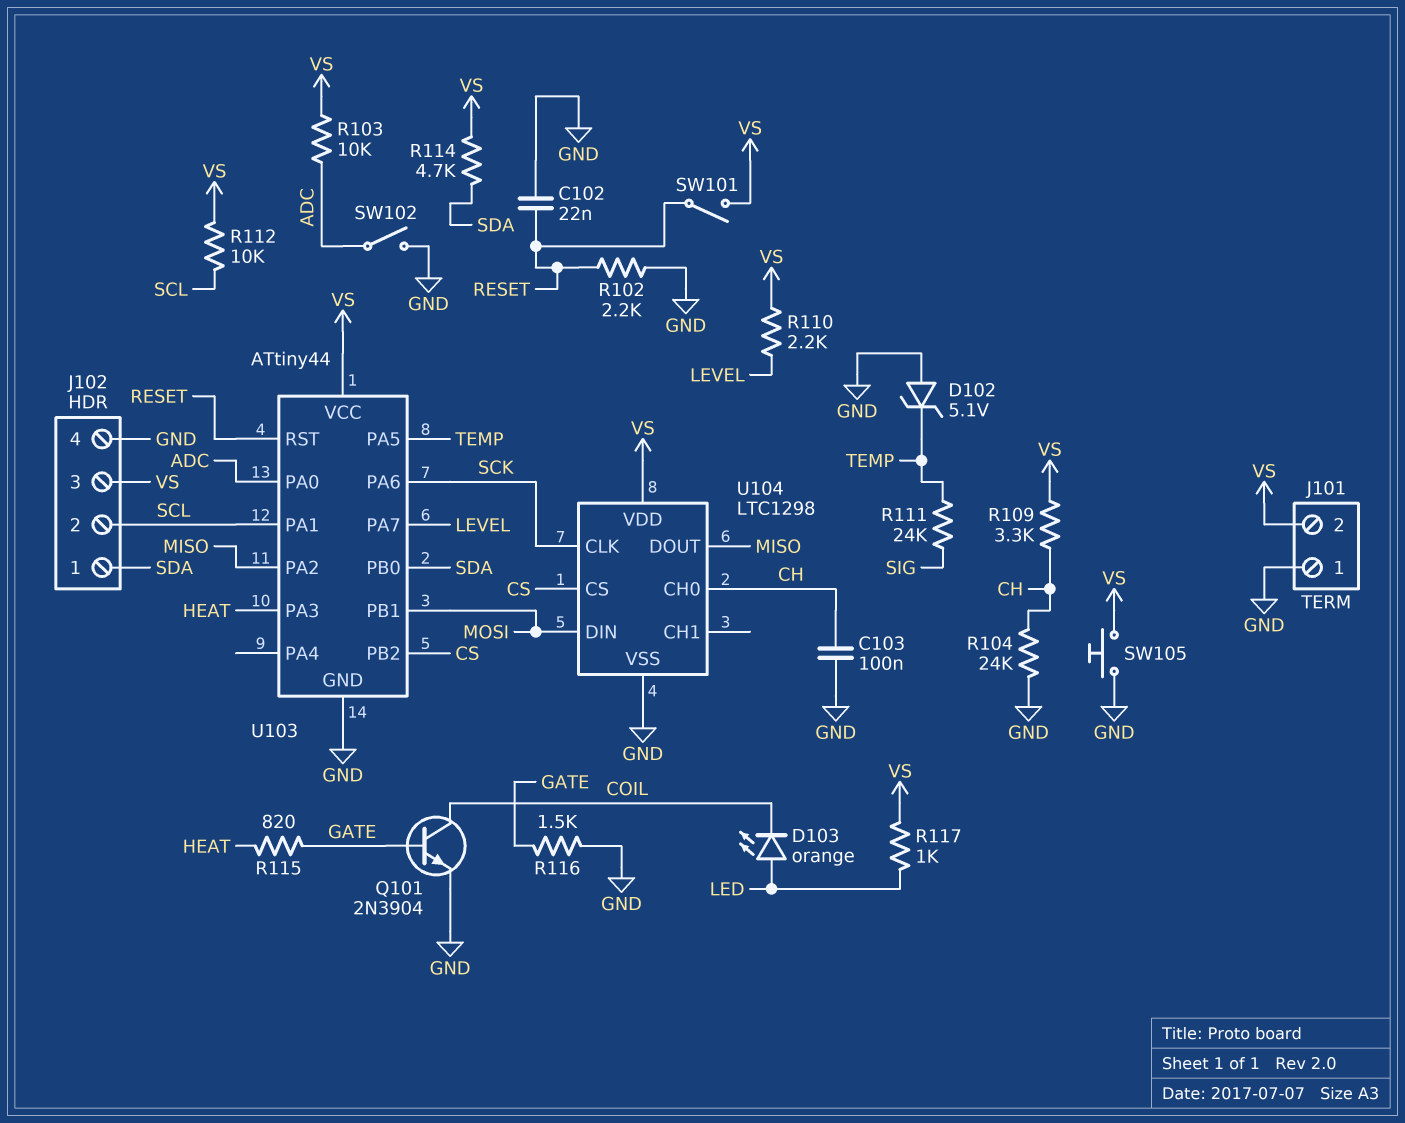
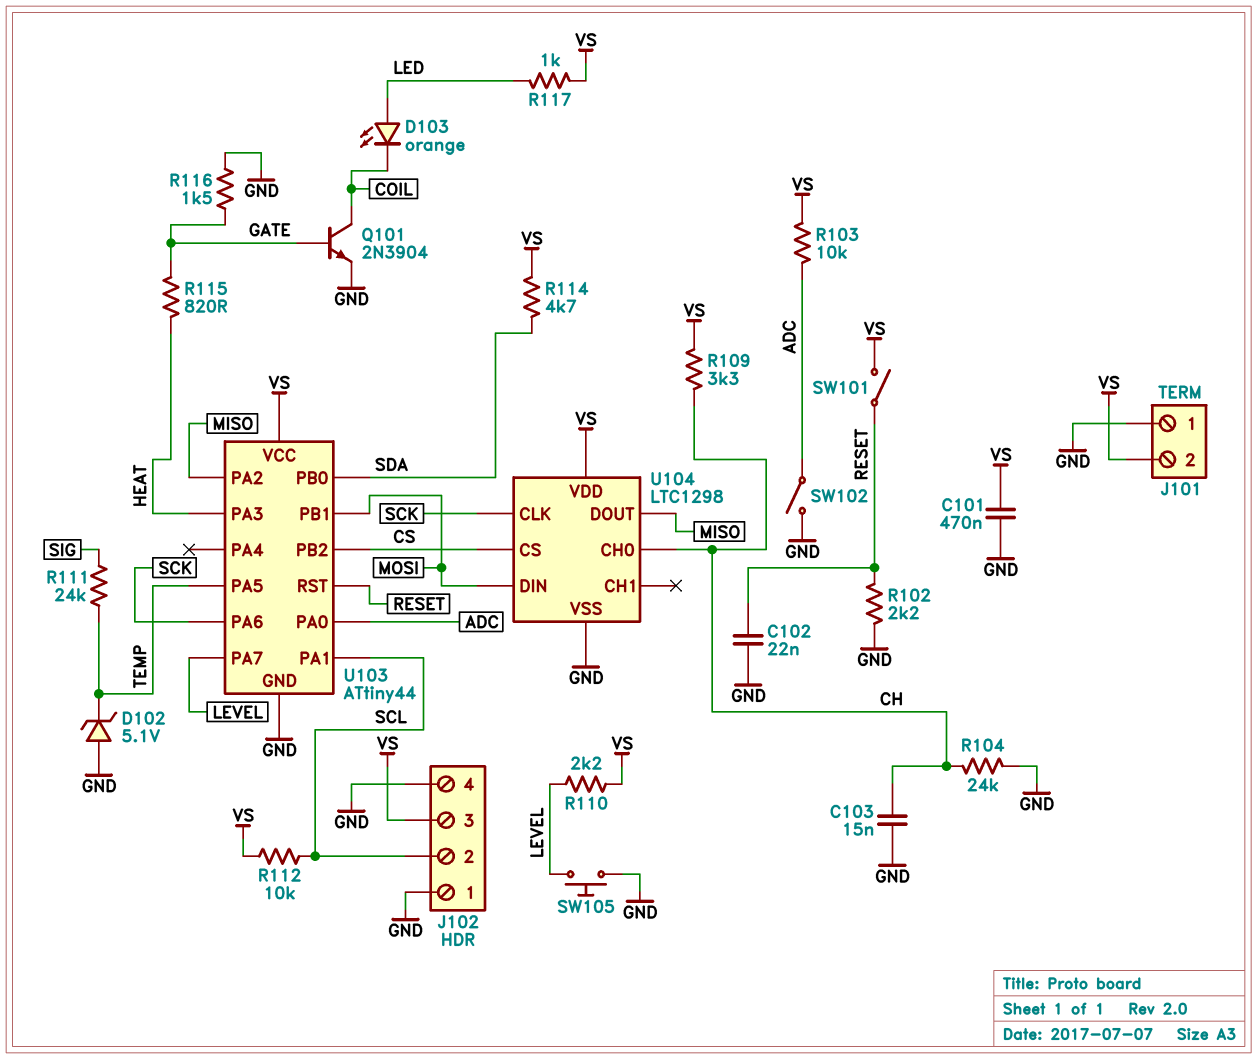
C101: none -> 470nF (GND, VS)
C103: 100nF (CH, GND) -> 15nF (CH, GND)
J102 pin 1: SDA -> GND
SW105: button (GND, VS) -> button (GND, LEVEL)

